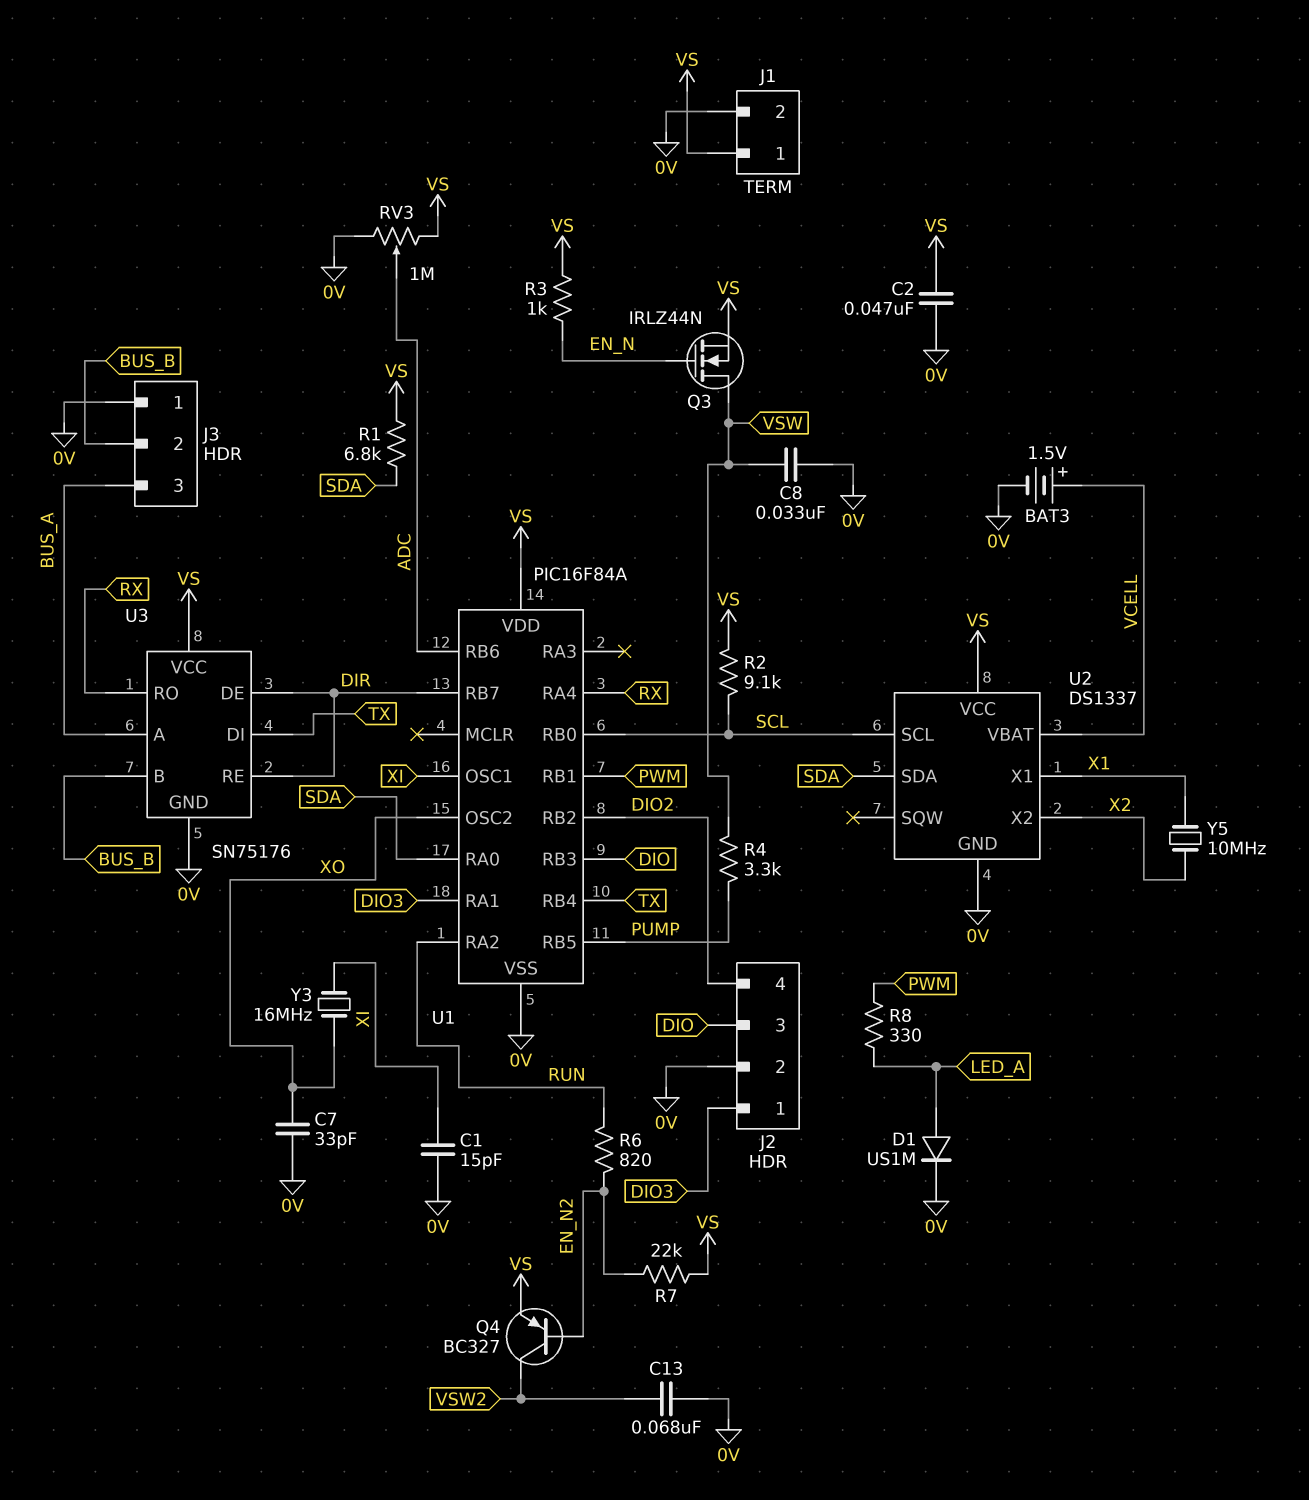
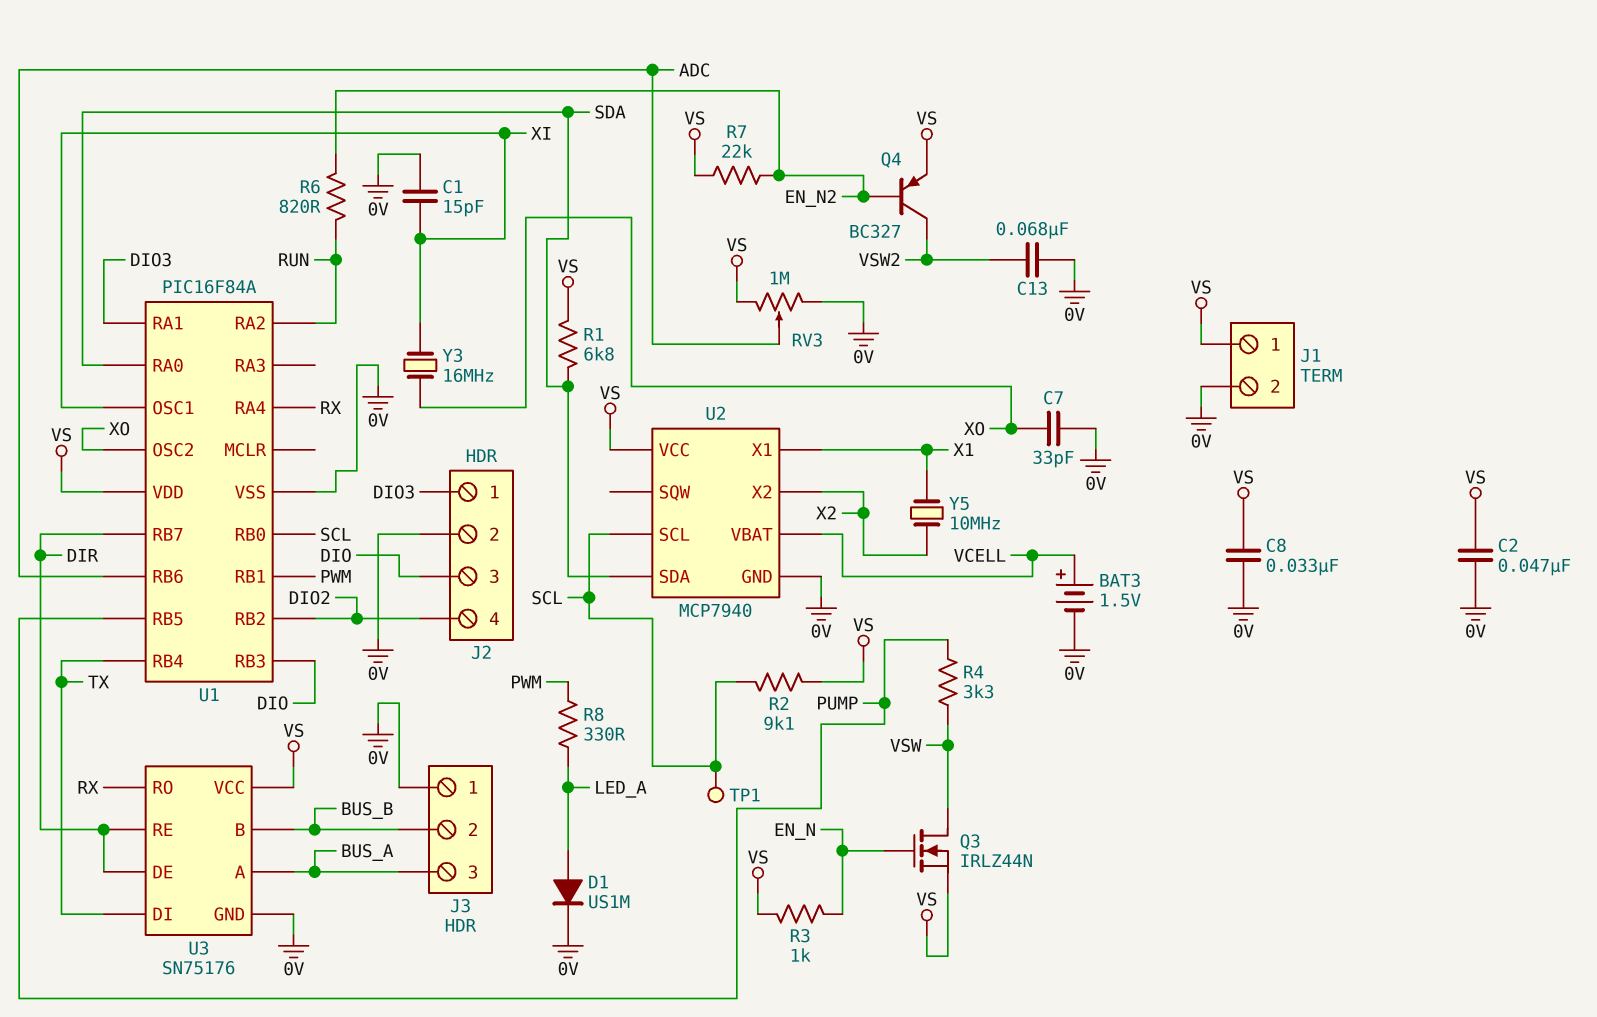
C8: 33nF (0V, VSW) -> 33nF (0V, VS)
TP1: none -> test point (SCL)
U2: DS1337 -> MCP7940

